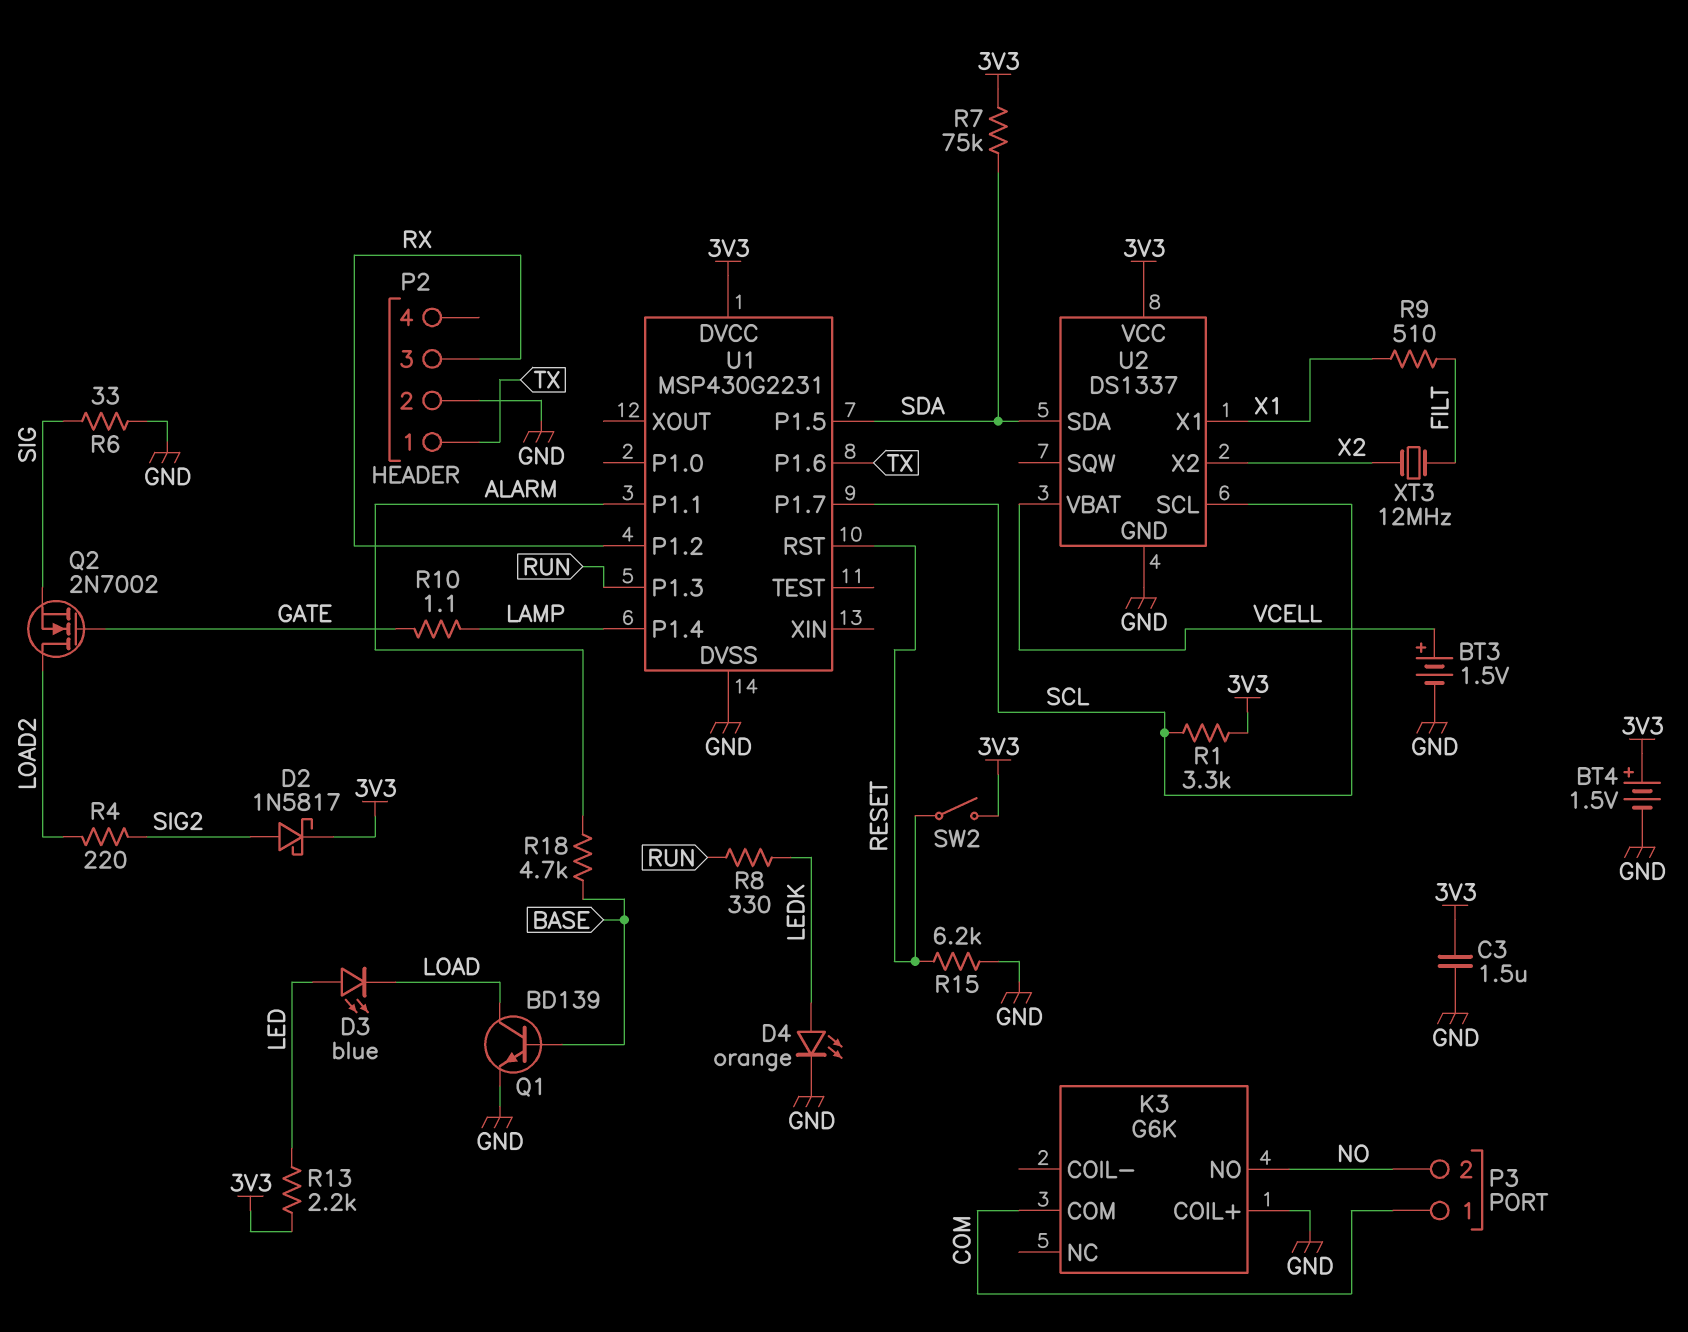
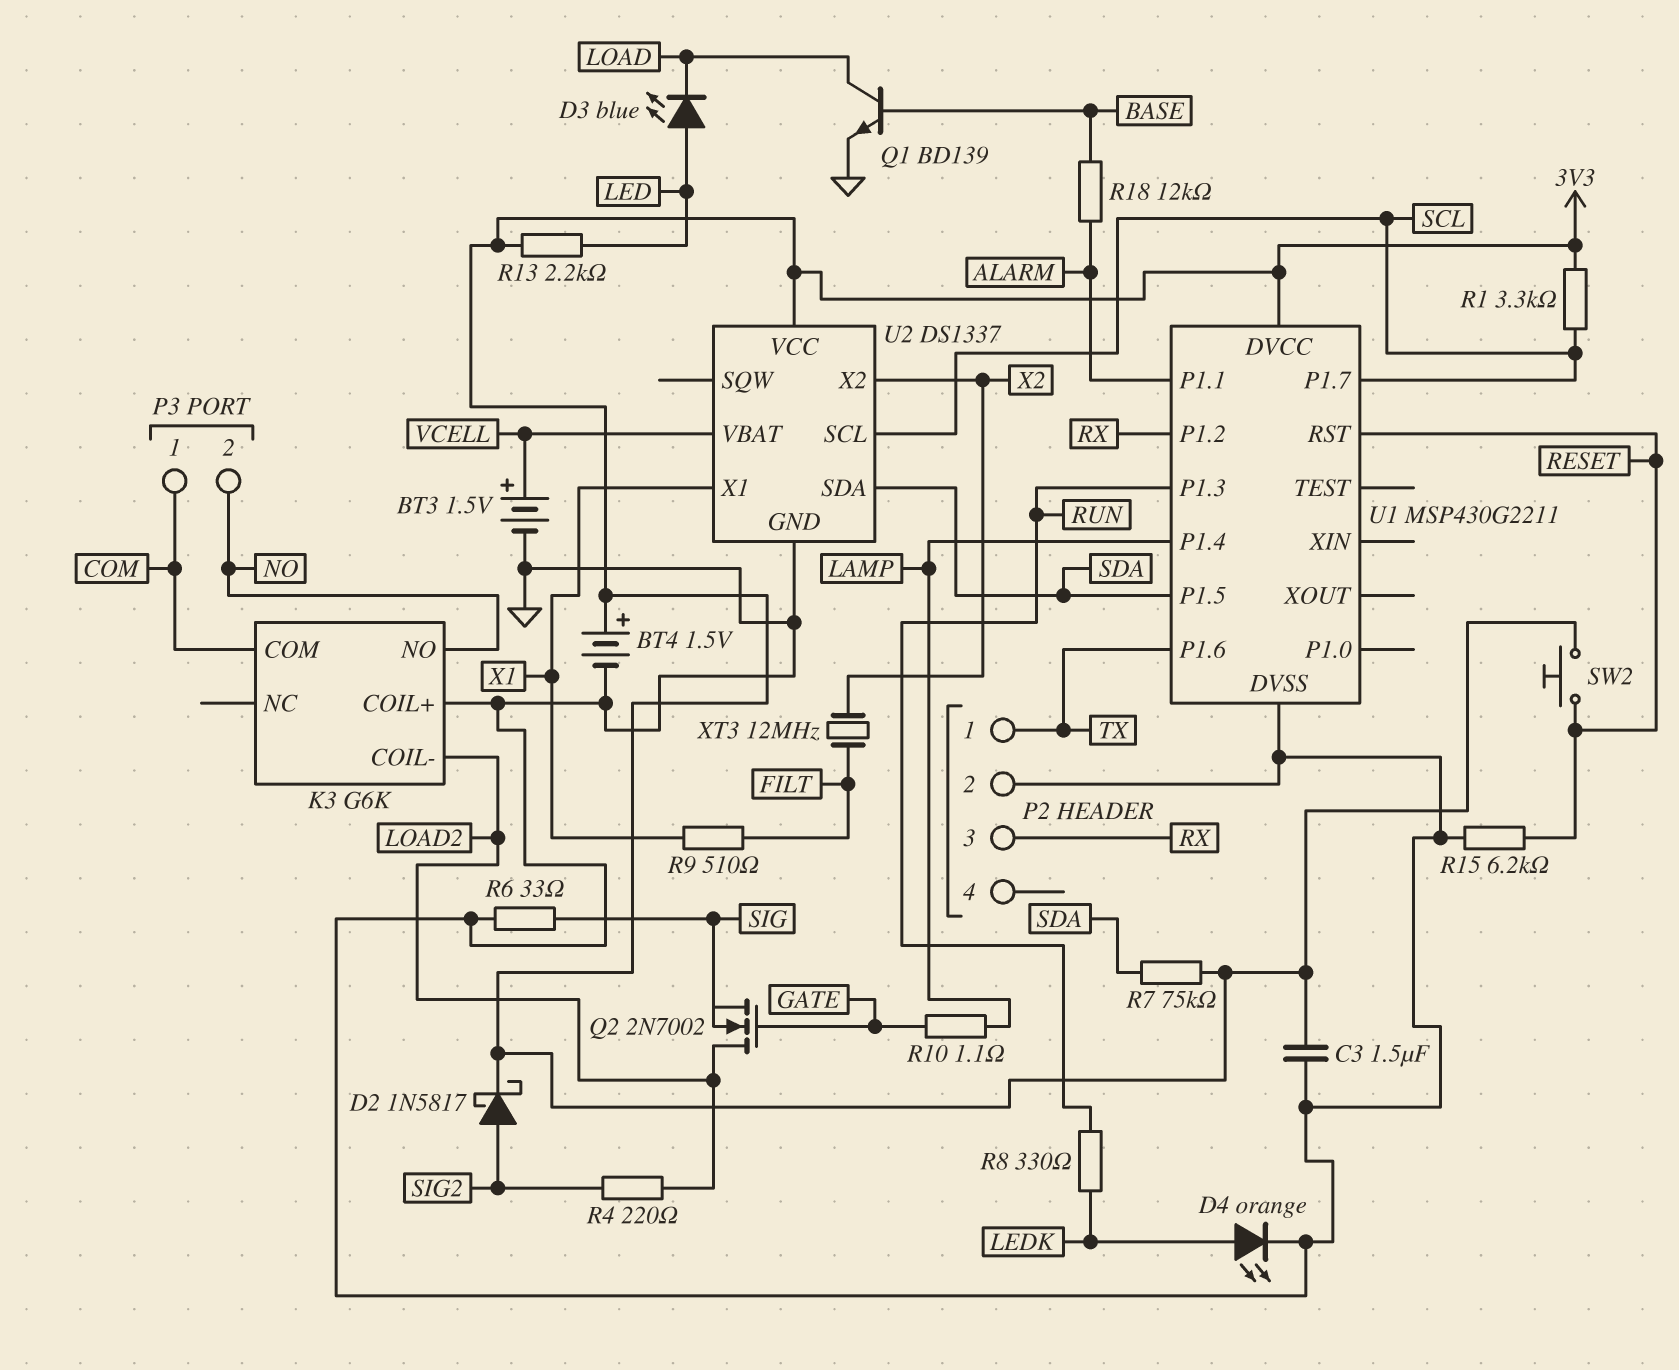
K3 pin COIL-: none -> LOAD2
R18: 4.7k (ALARM, BASE) -> 12k (ALARM, BASE)
SW2: switch (3V3, RESET) -> button (3V3, RESET)
U1: MSP430G2231 -> MSP430G2211

